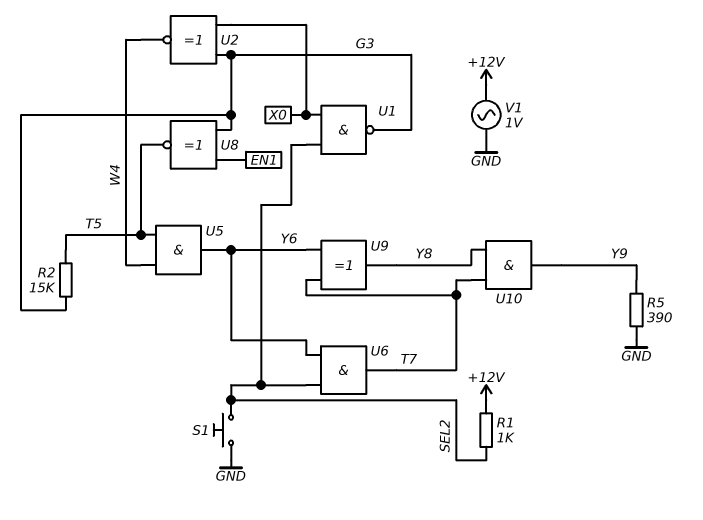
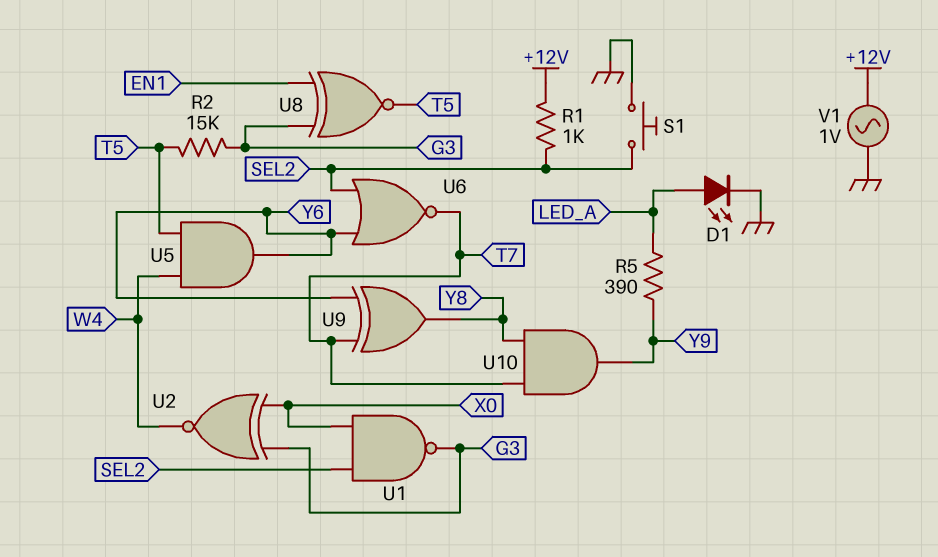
D1: none -> LED (A LED_A, K GND)
R5: 390 (GND, Y9) -> 390 (LED_A, Y9)
U6: AND (in SEL2, in Y6, out T7) -> NOR (in SEL2, in Y6, out T7)

